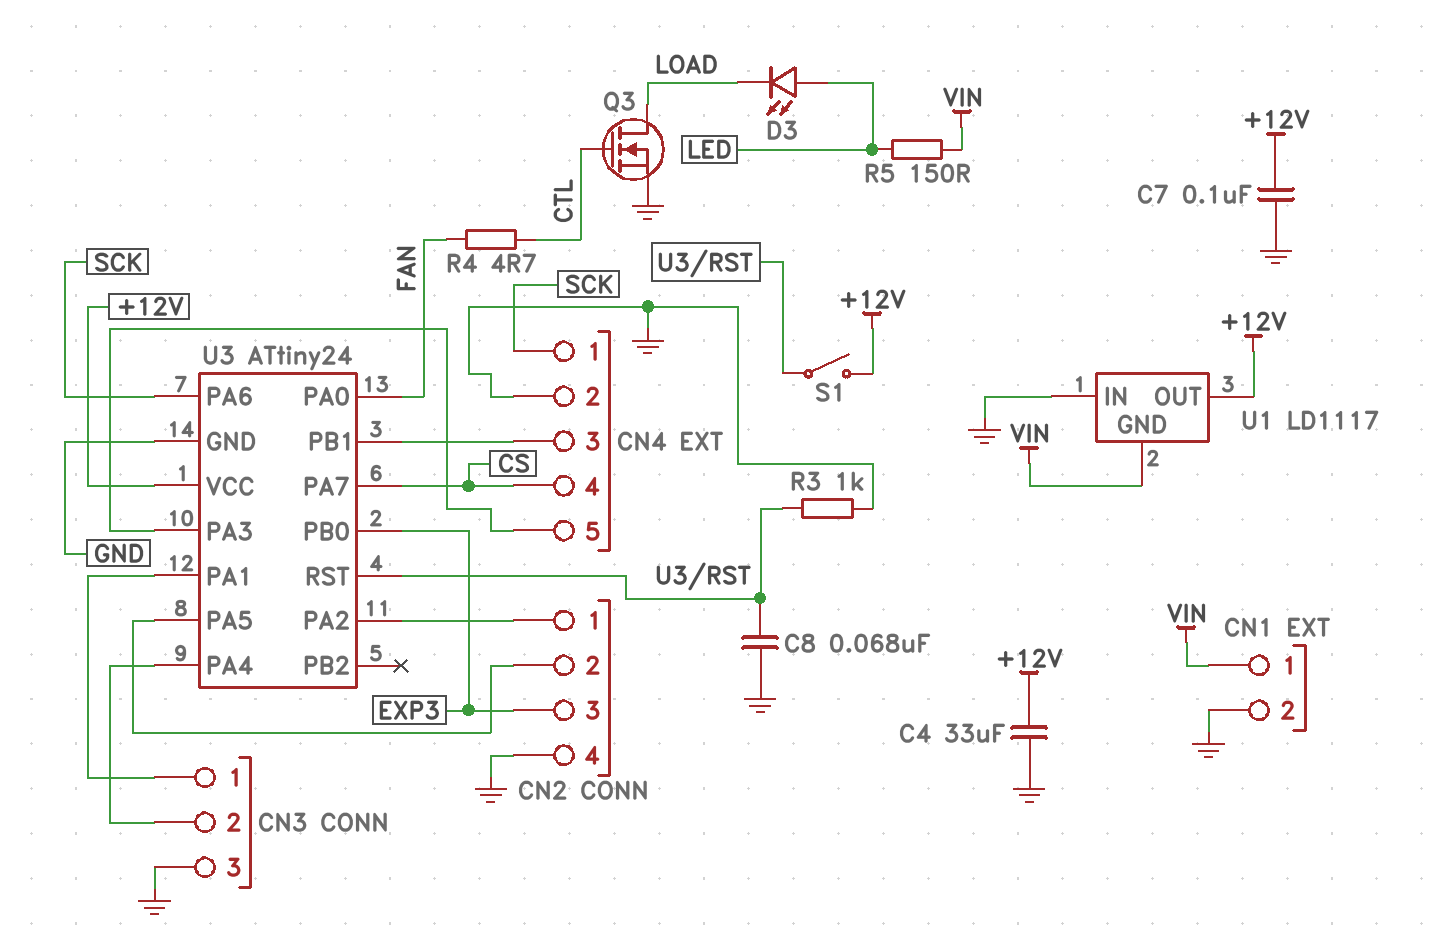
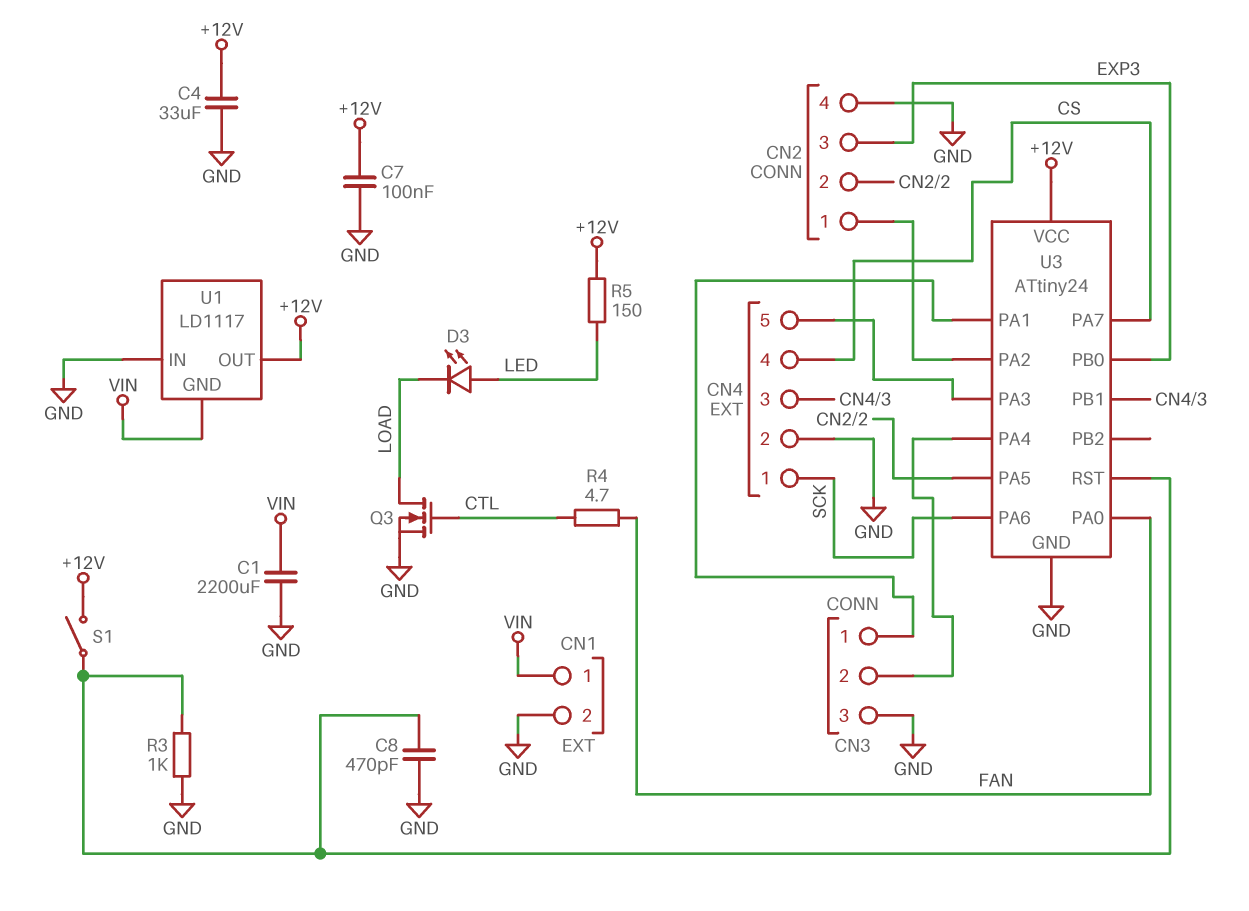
C1: none -> 2200uF (GND, VIN)
C8: 68nF (GND, U3/RST) -> 470pF (GND, U3/RST)
R5: 150 (LED, VIN) -> 150 (+12V, LED)

